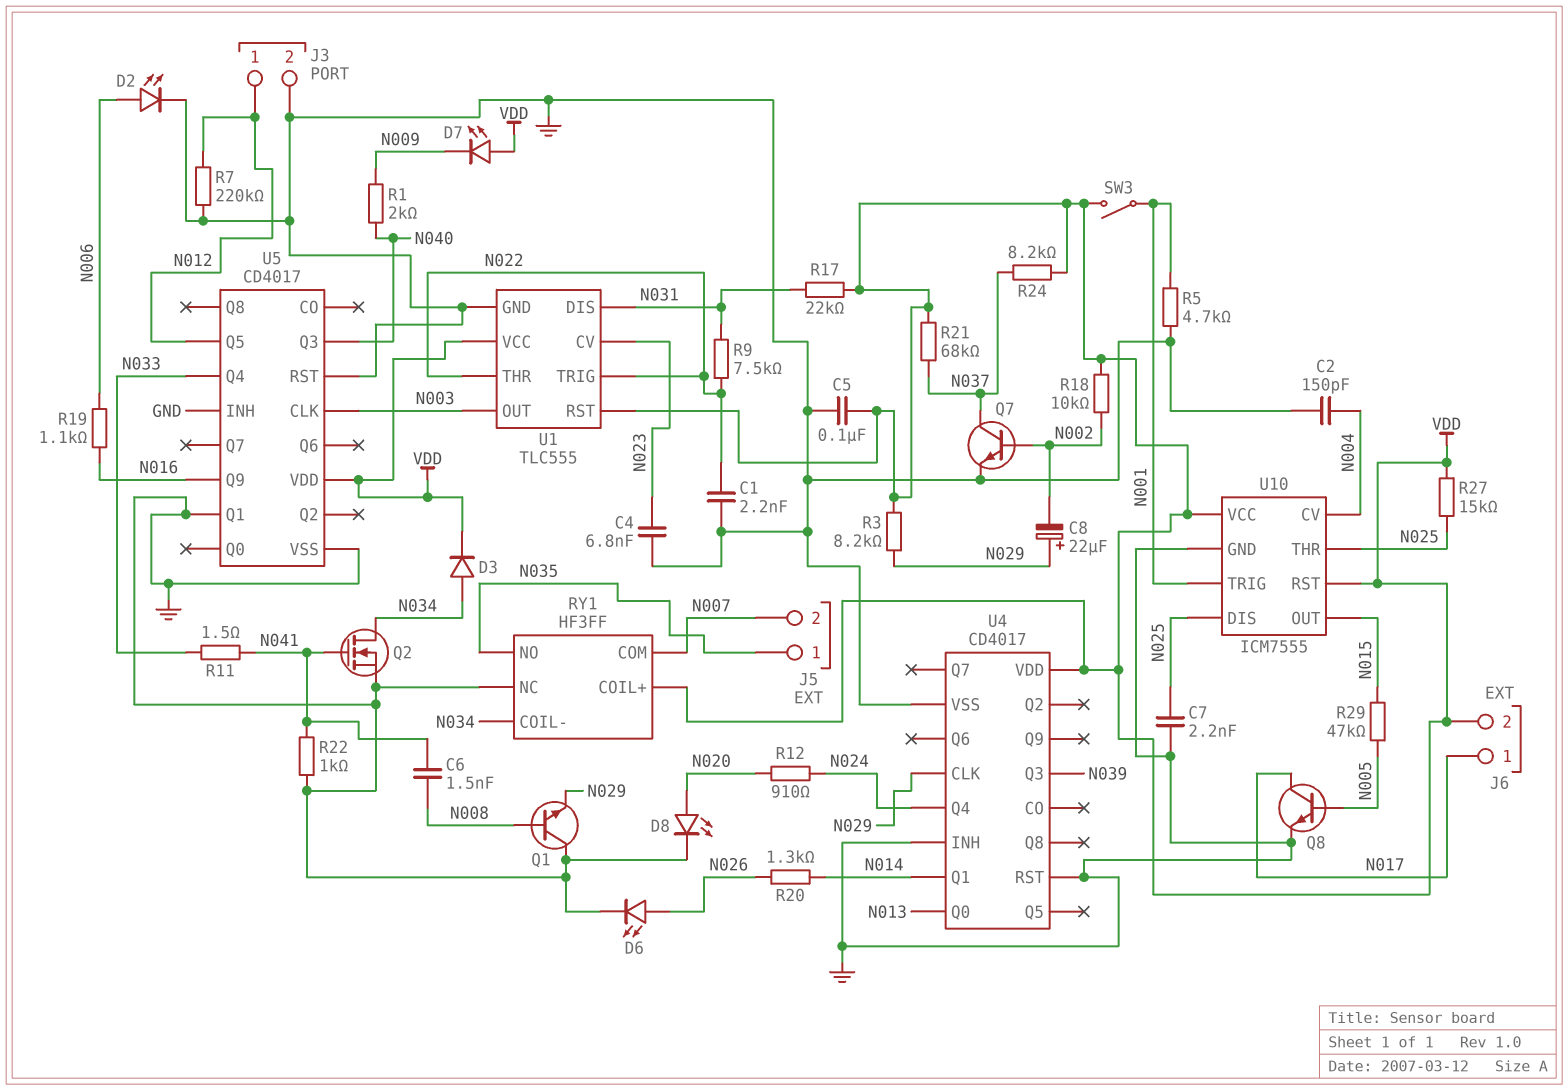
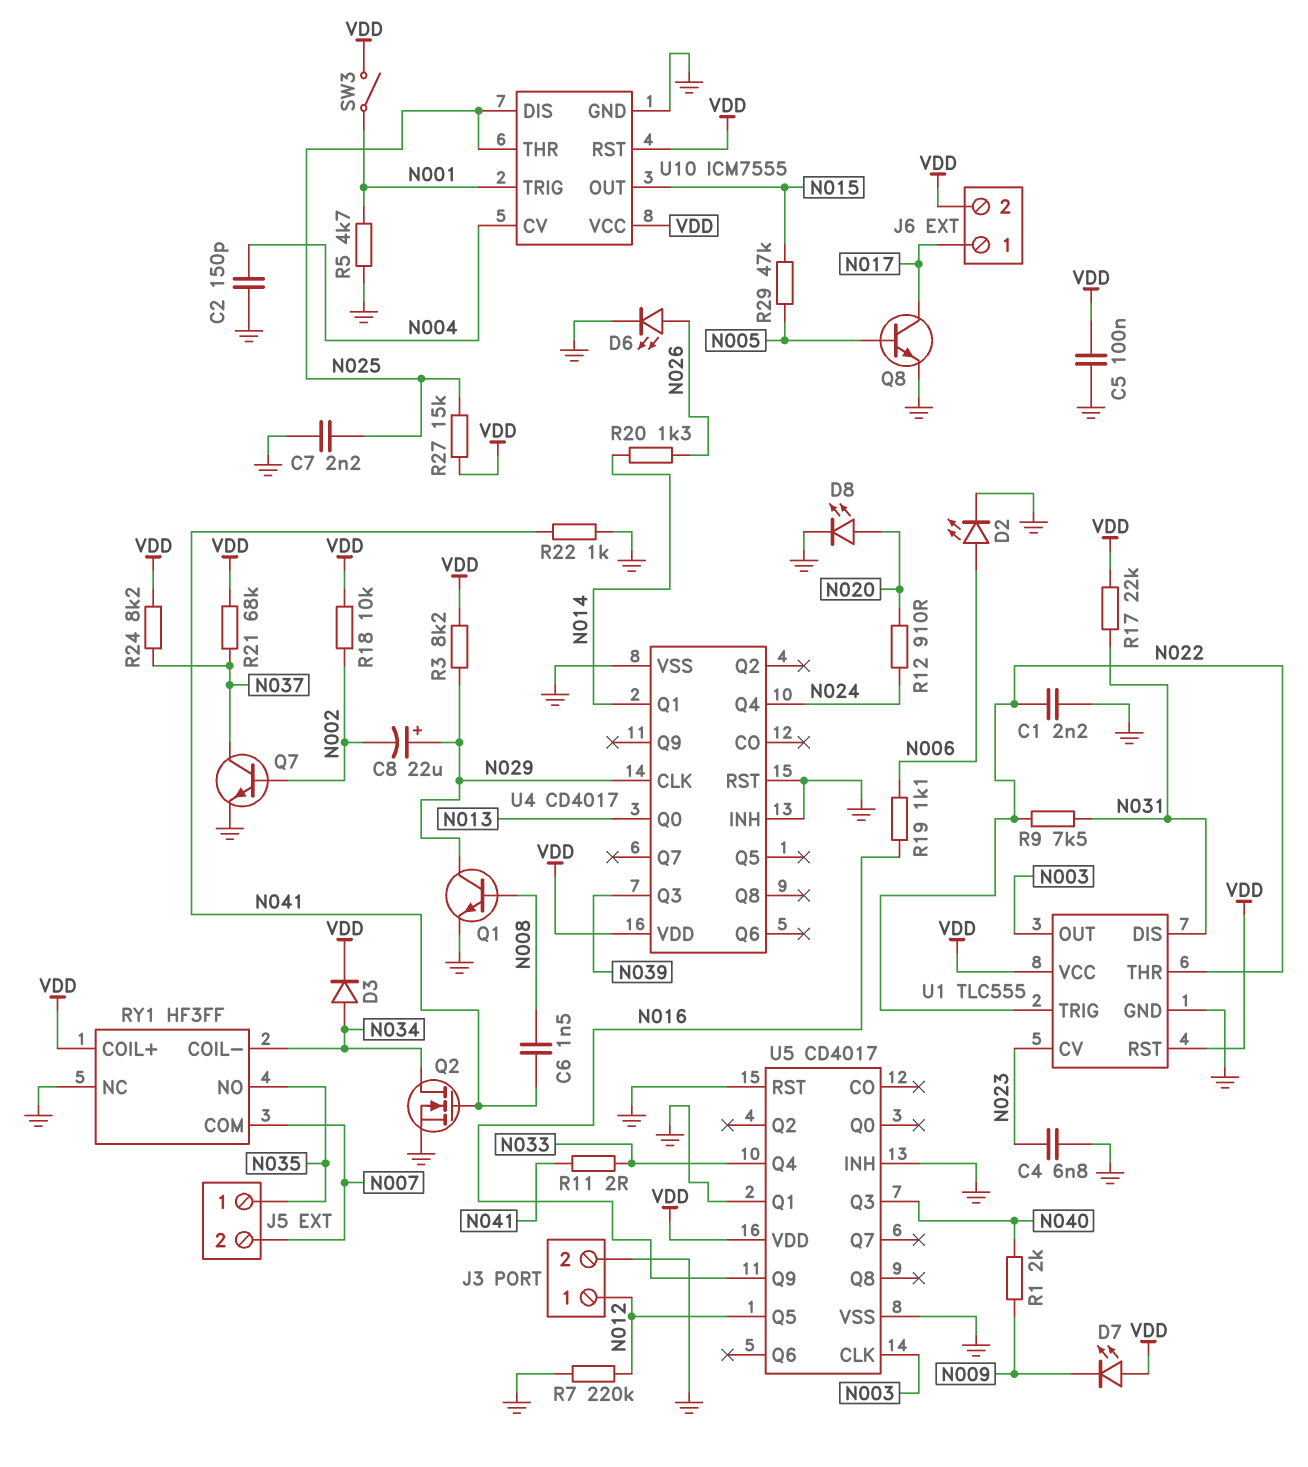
Q1: NPN (B N008, C GND, E N029) -> NPN (B N008, C N029, E GND)
R11: 1.5 (N033, N041) -> 2 (N033, N041)

